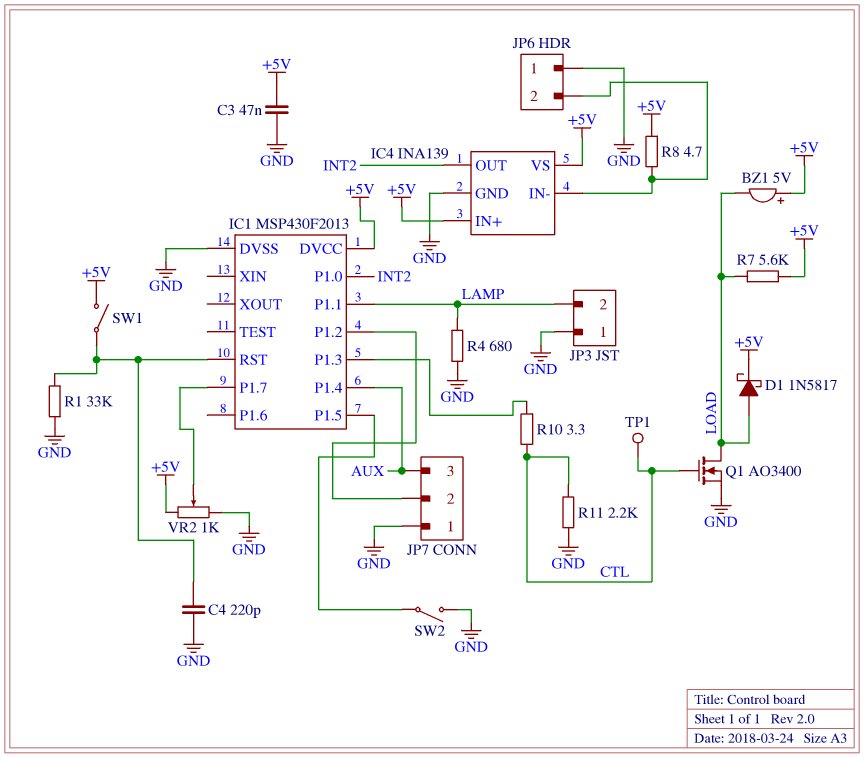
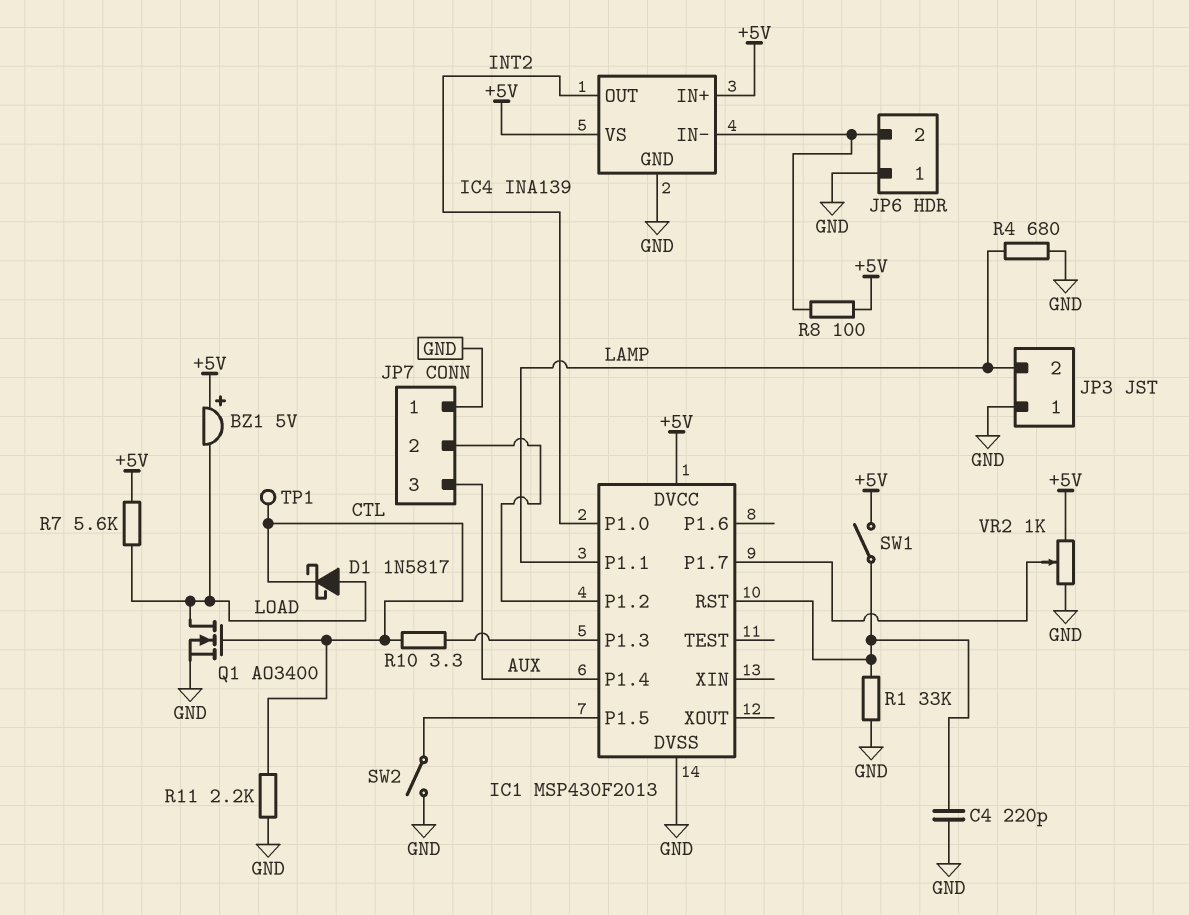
C3: 47nF (+5V, GND) -> none
D1: schottky 1N5817 (A LOAD, K +5V) -> schottky 1N5817 (A LOAD, K CTL)
R8: 4.7 (+5V, IC4/IN-) -> 100 (+5V, IC4/IN-)

